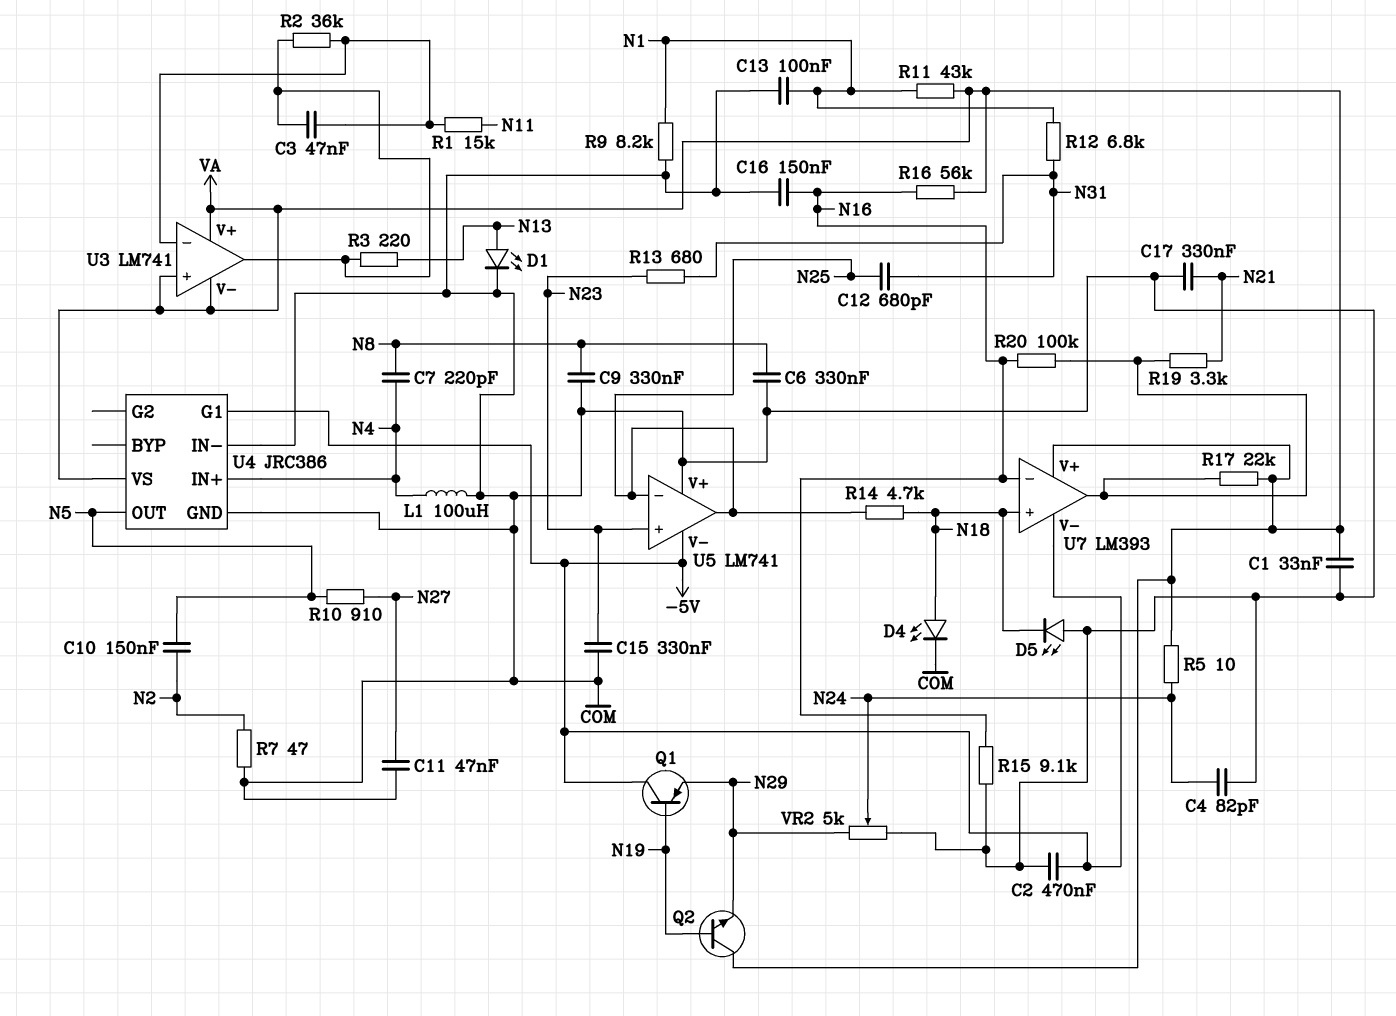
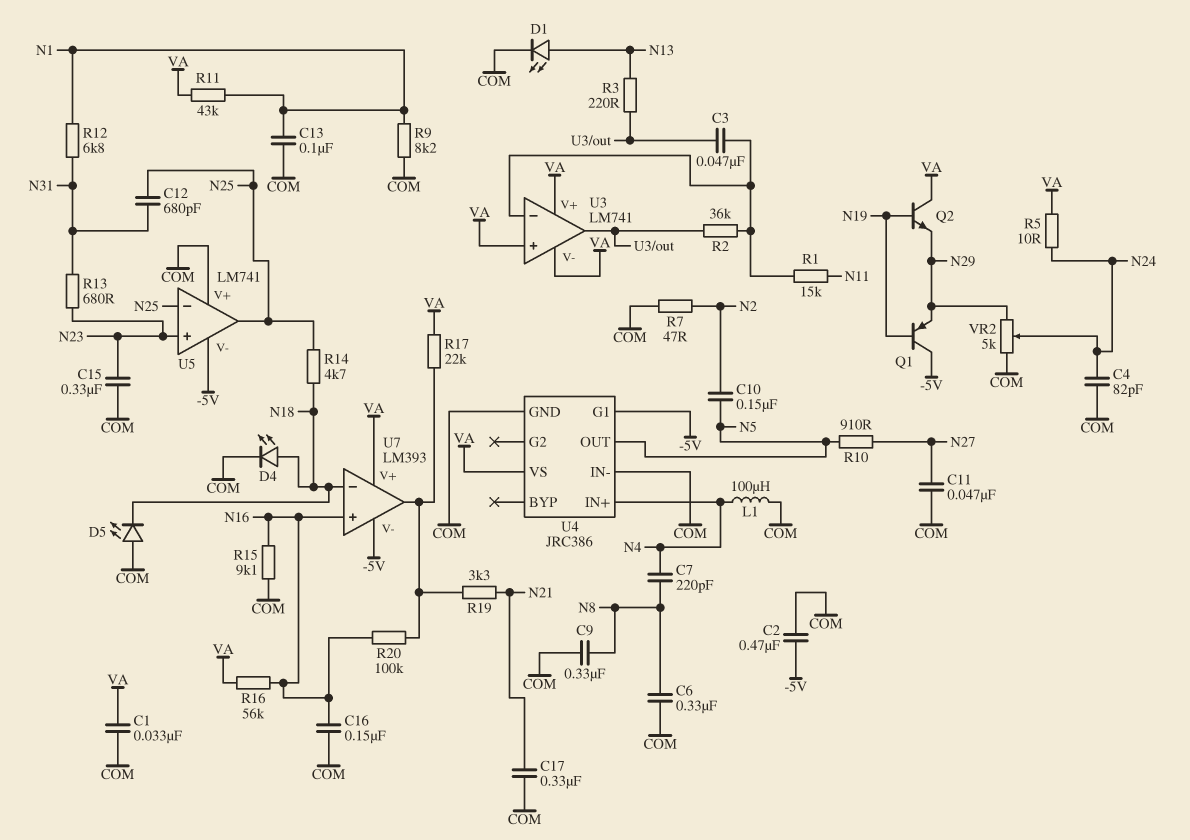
U7 pin in+: N18 -> N16
U7 pin in-: N16 -> N18

